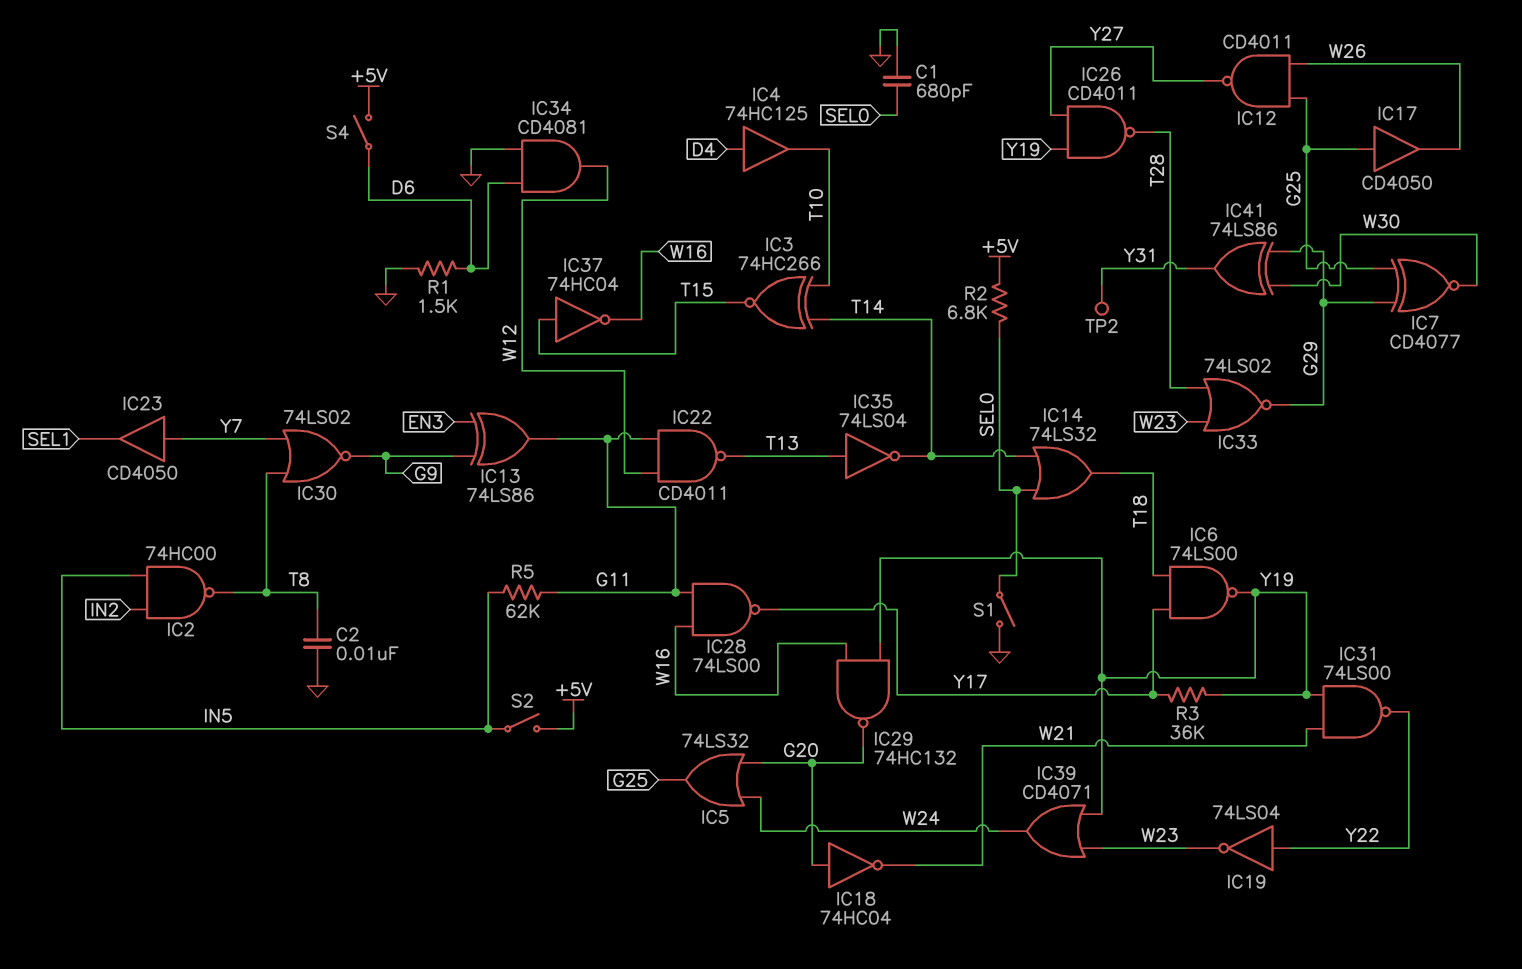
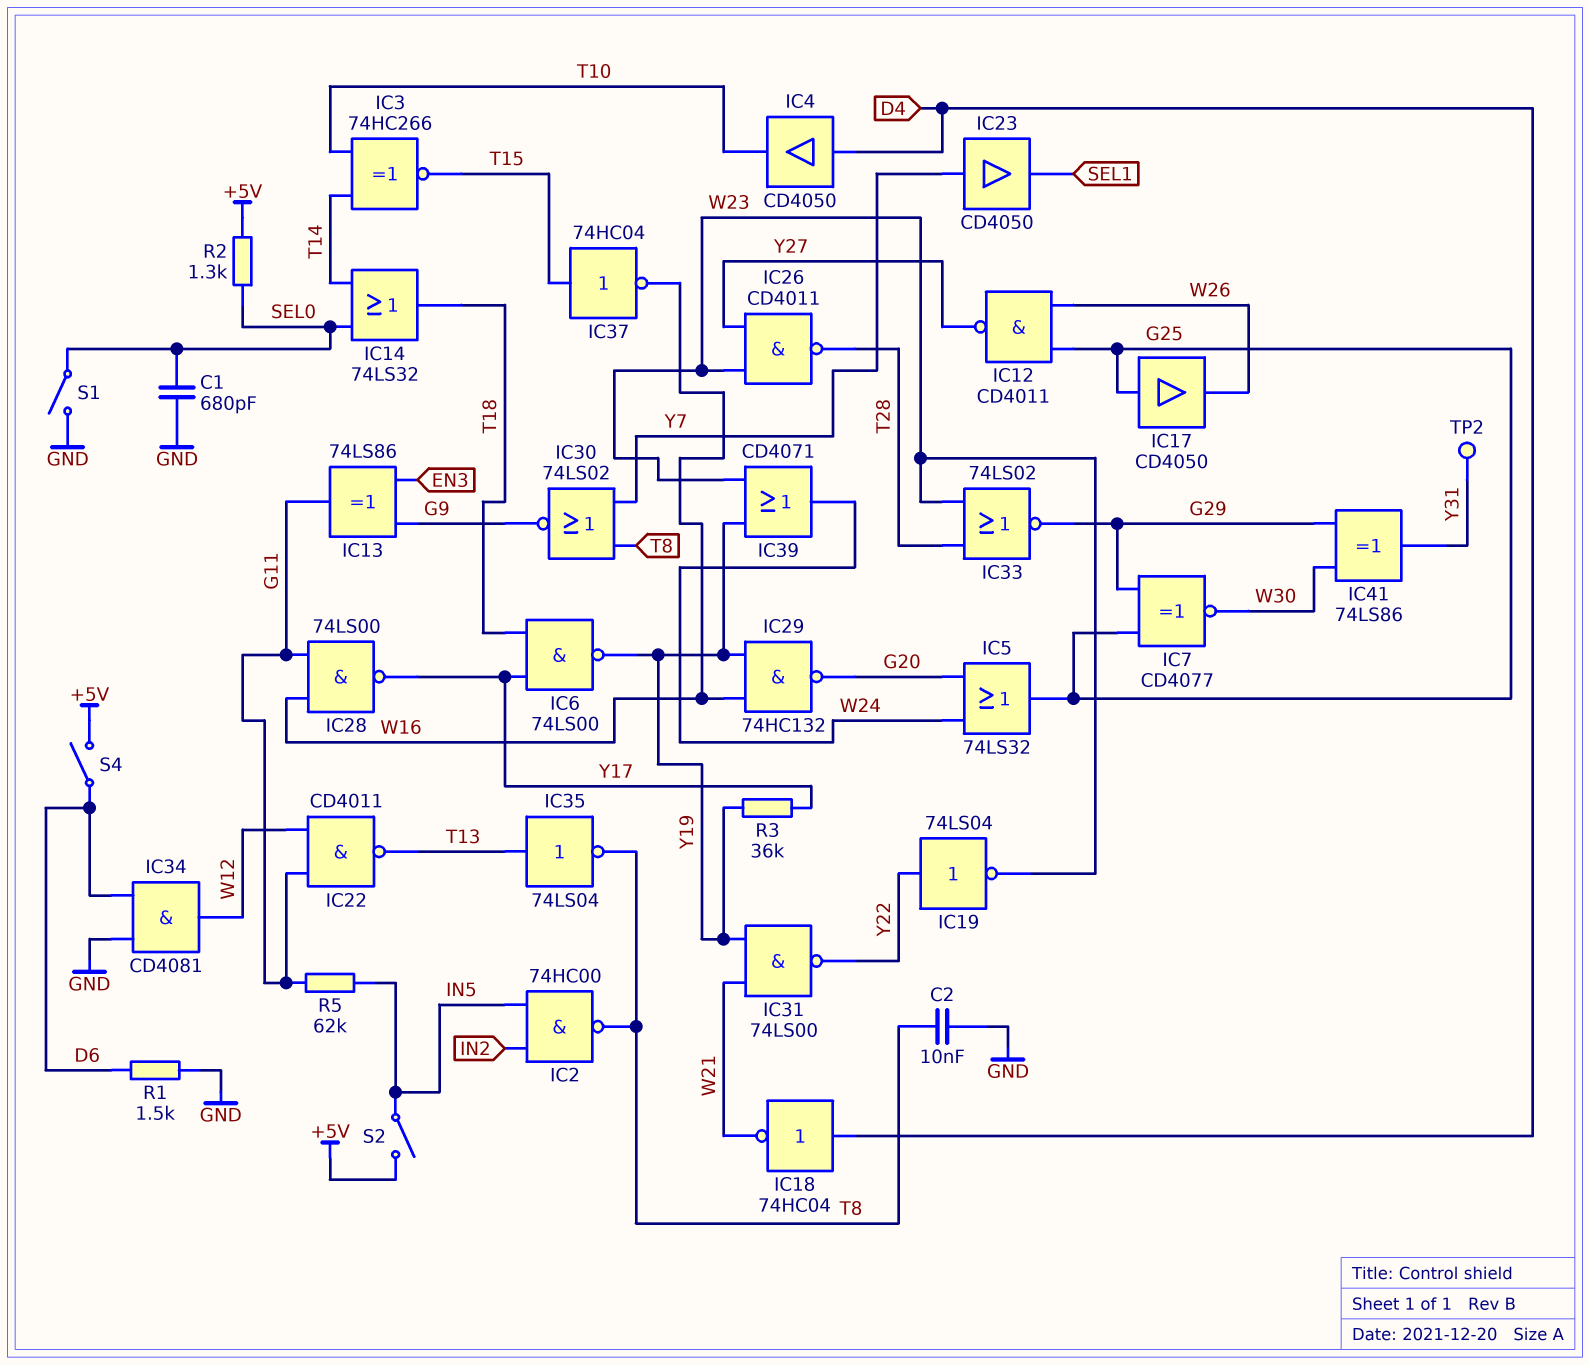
IC4: buffer 74HC125 (in D4, out T10) -> buffer CD4050 (in D4, out T10)
IC18: NOT 74HC04 (in G20, out W21) -> NOT 74HC04 (in D4, out W21)
IC26: NAND CD4011 (in Y19, in Y27, out T28) -> NAND CD4011 (in W23, in Y27, out T28)
IC35: NOT 74LS04 (in T13, out T14) -> NOT 74LS04 (in T13, out T8)
R2: 6.8k (+5V, SEL0) -> 1.3k (+5V, SEL0)

